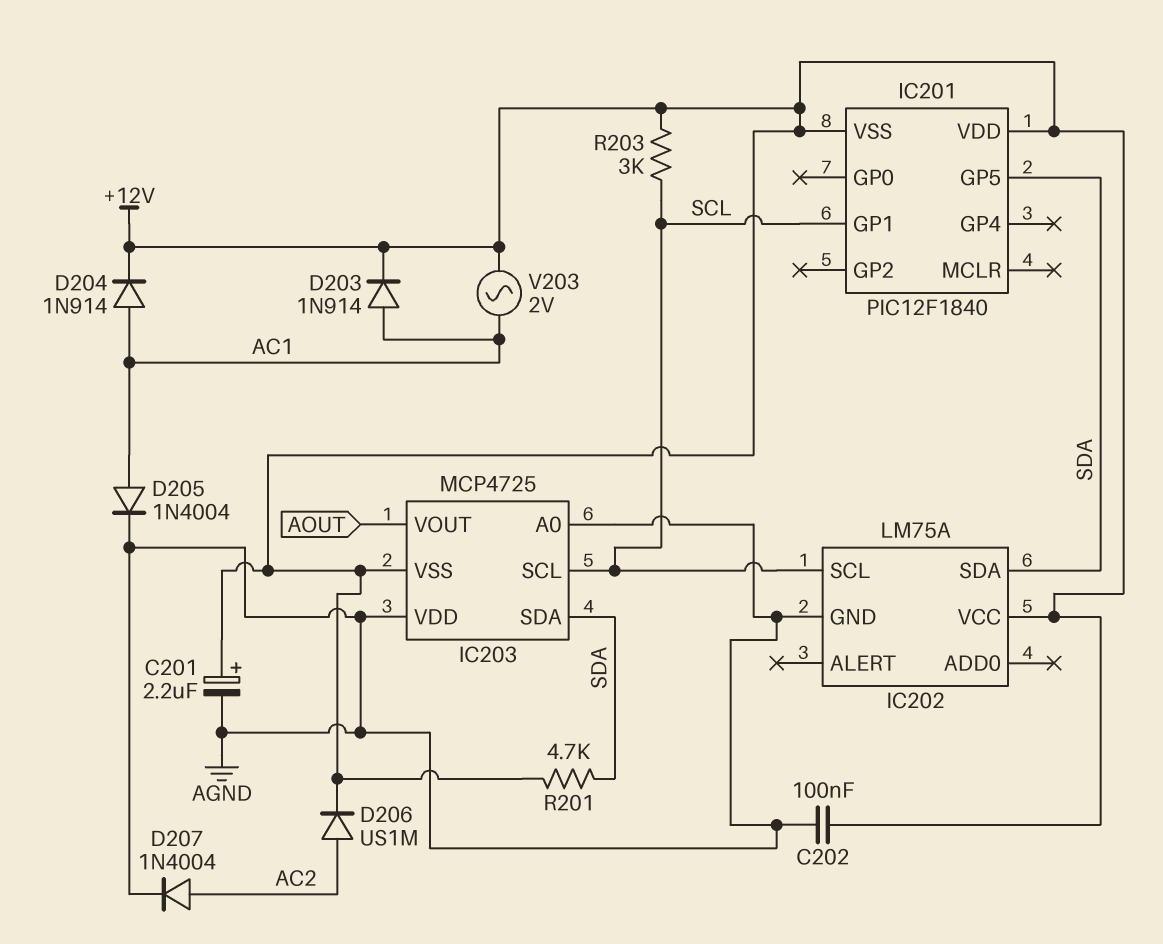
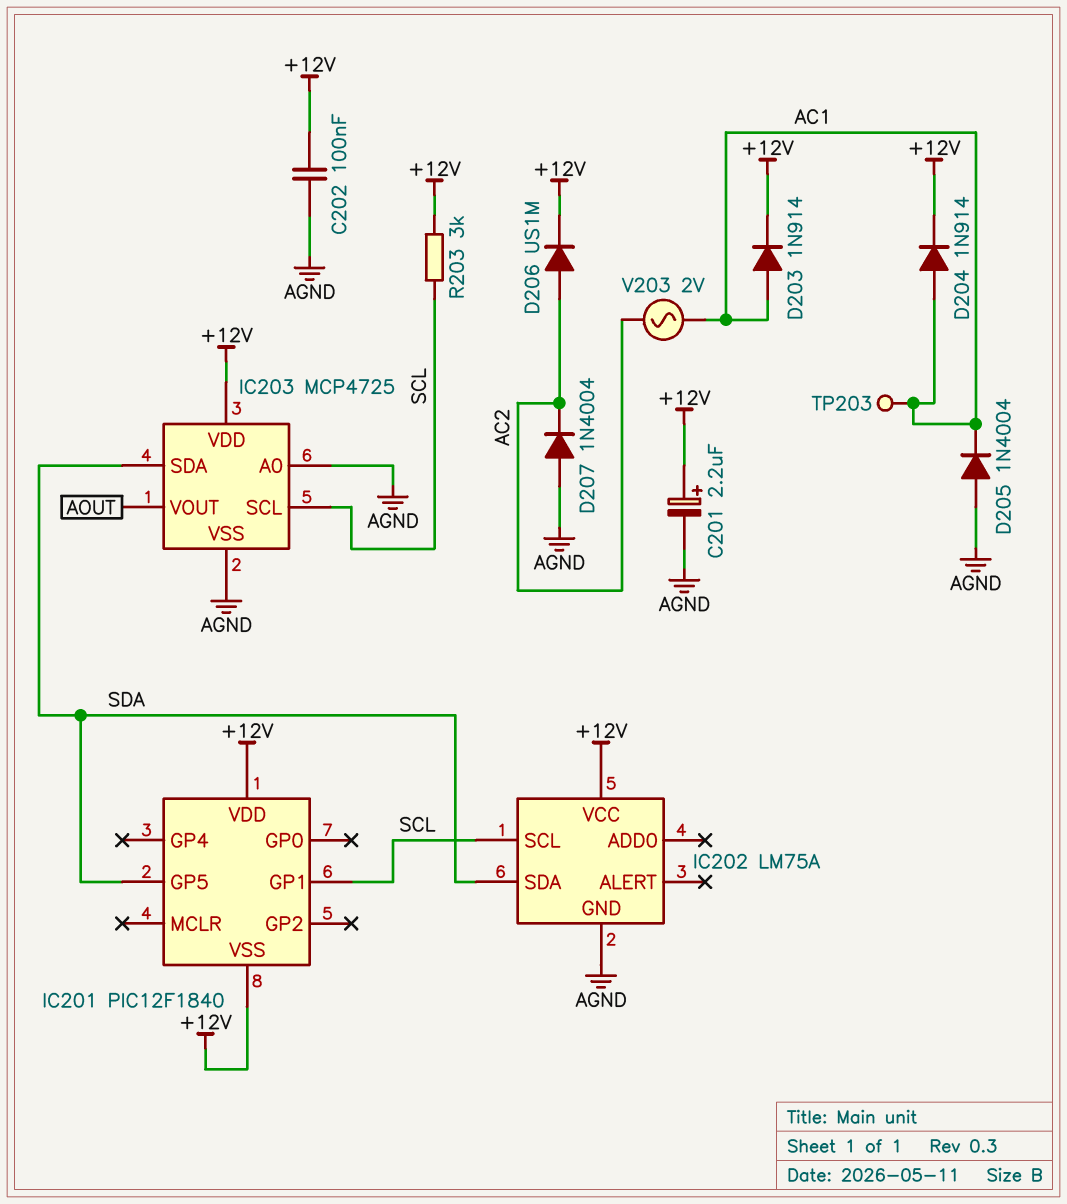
D205: diode 1N4004 (A AC1, K AGND) -> diode 1N4004 (A AGND, K AC1)
D207: diode 1N4004 (A AC2, K AGND) -> diode 1N4004 (A AGND, K AC2)
IC203 pin VDD: AGND -> +12V
IC203 pin VSS: +12V -> AGND
R201: 4.7k (+12V, SDA) -> none
TP203: none -> test point (AC1)
V203: AC 2V (+12V, AC1) -> AC 2V (AC1, AC2)

